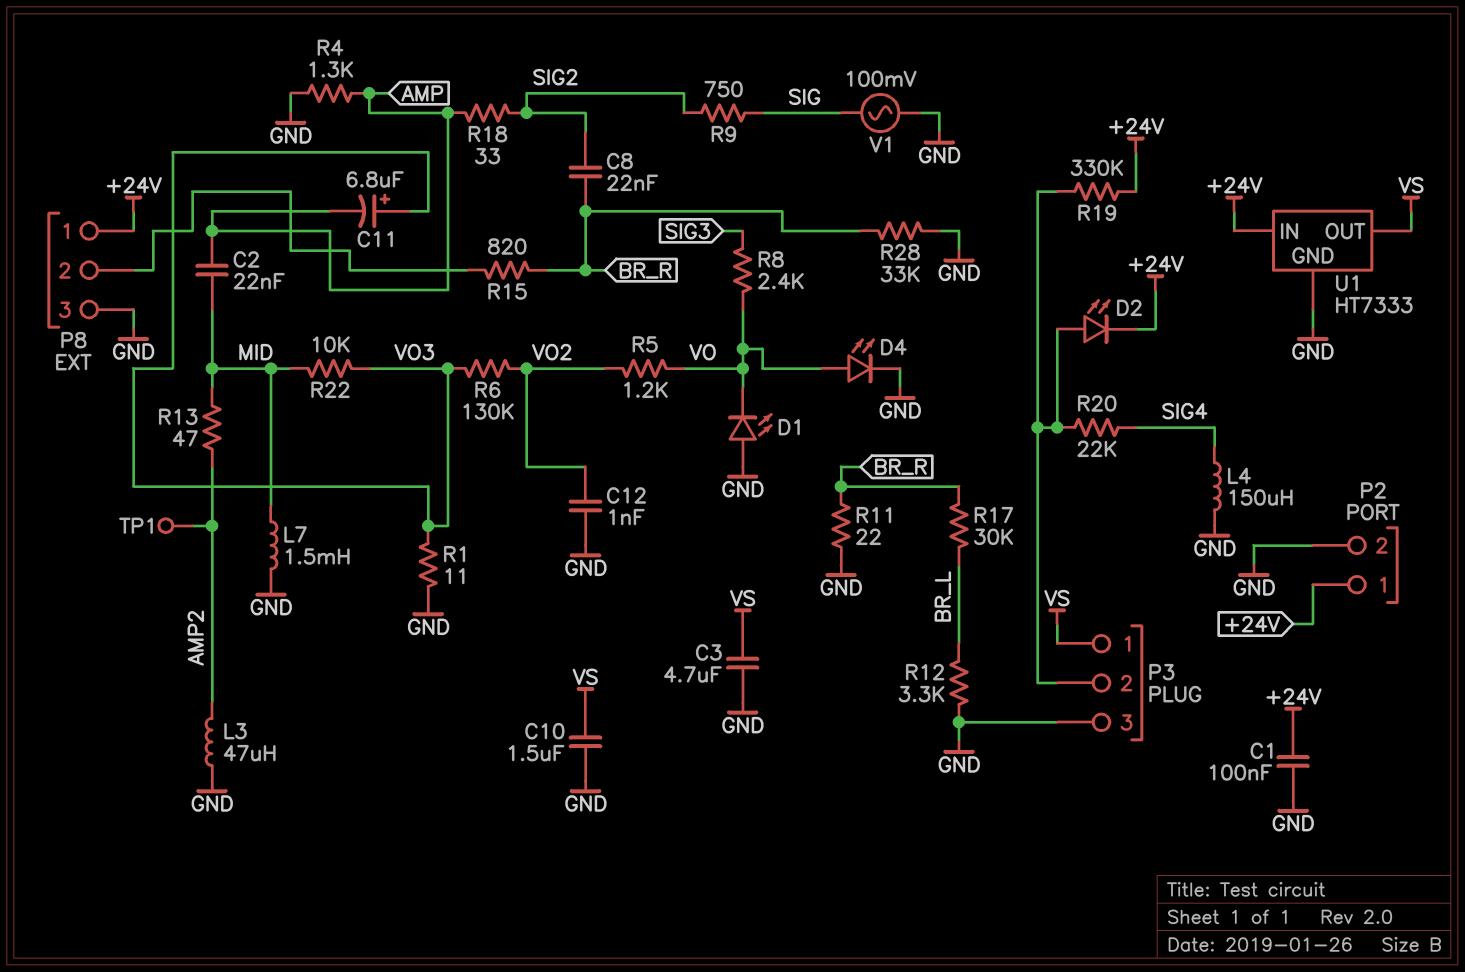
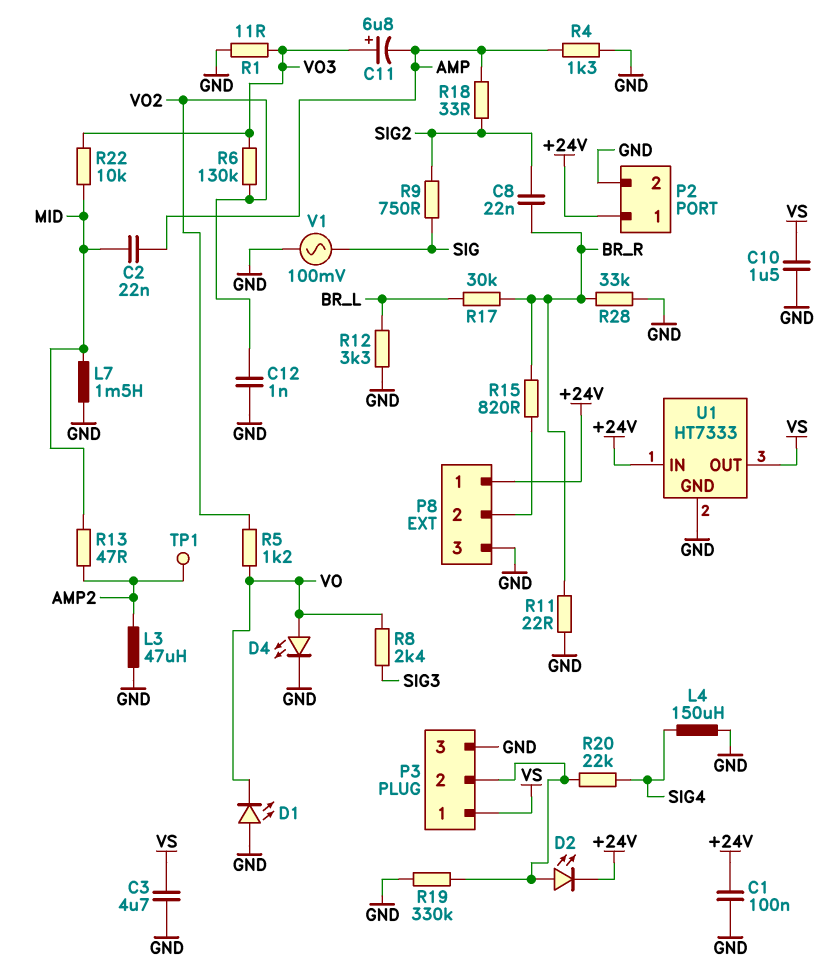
R19: 330k (+24V, P3/2) -> 330k (GND, P3/2)

